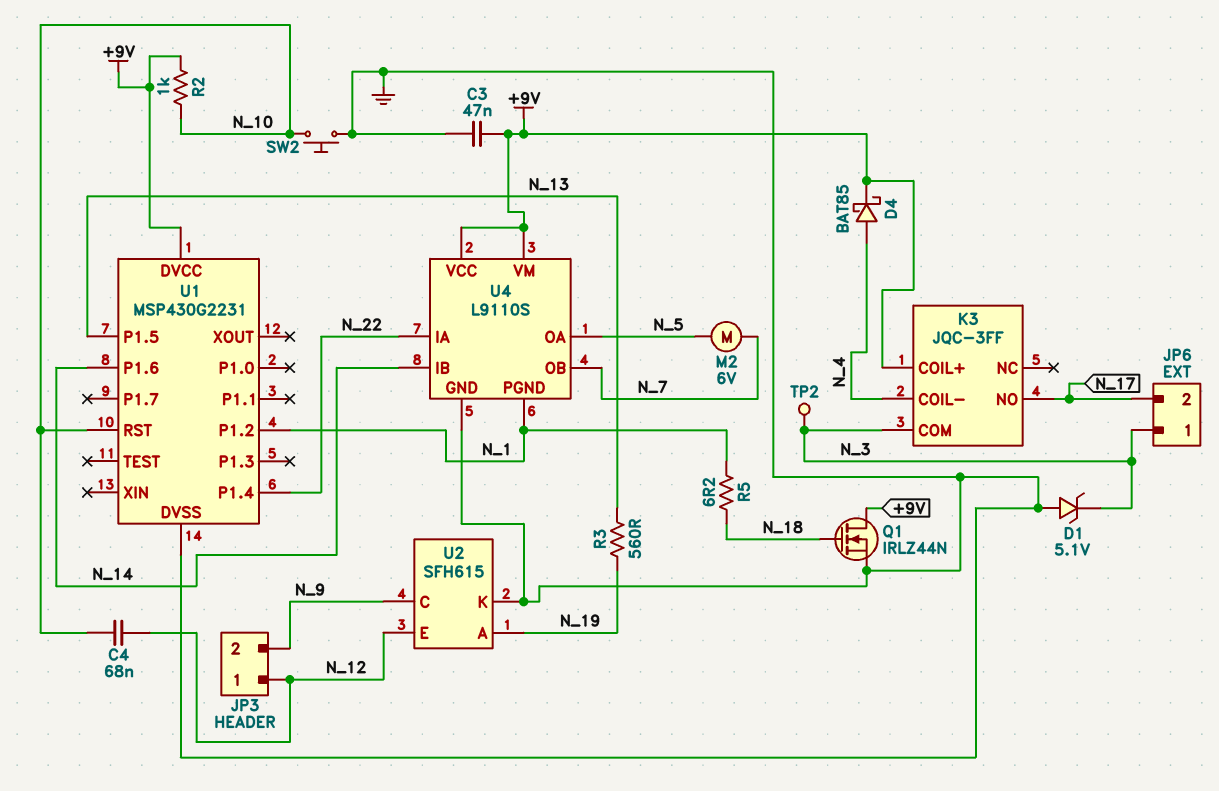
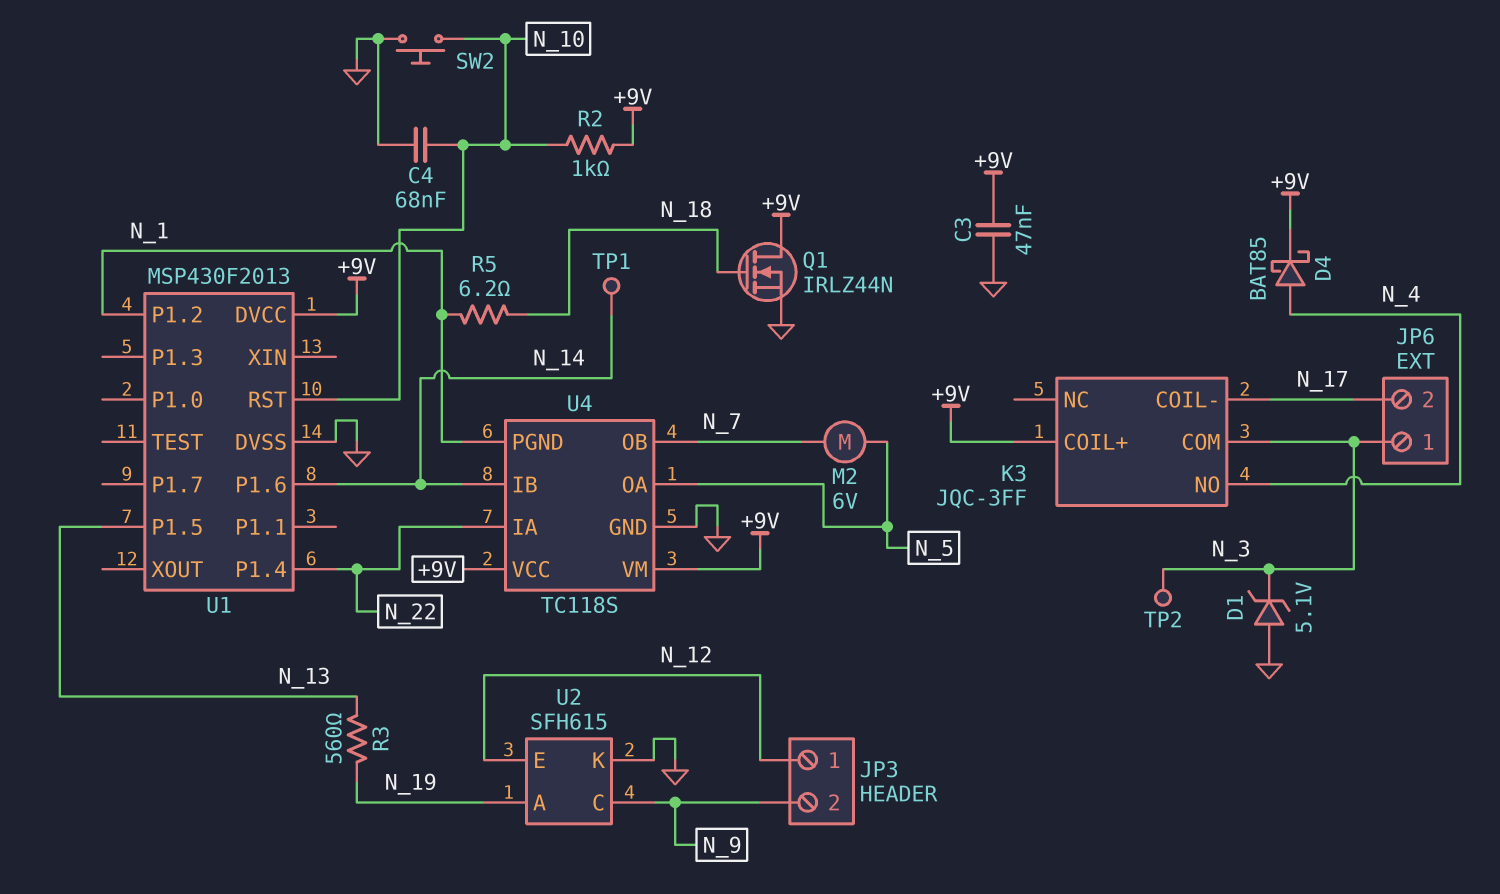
C4: 68nF (N_10, N_12) -> 68nF (GND, N_10)
K3 pin COIL-: N_4 -> N_17
K3 pin NO: N_17 -> N_4
TP1: none -> test point (N_14)
U1: MSP430G2231 -> MSP430F2013
U4: L9110S -> TC118S

